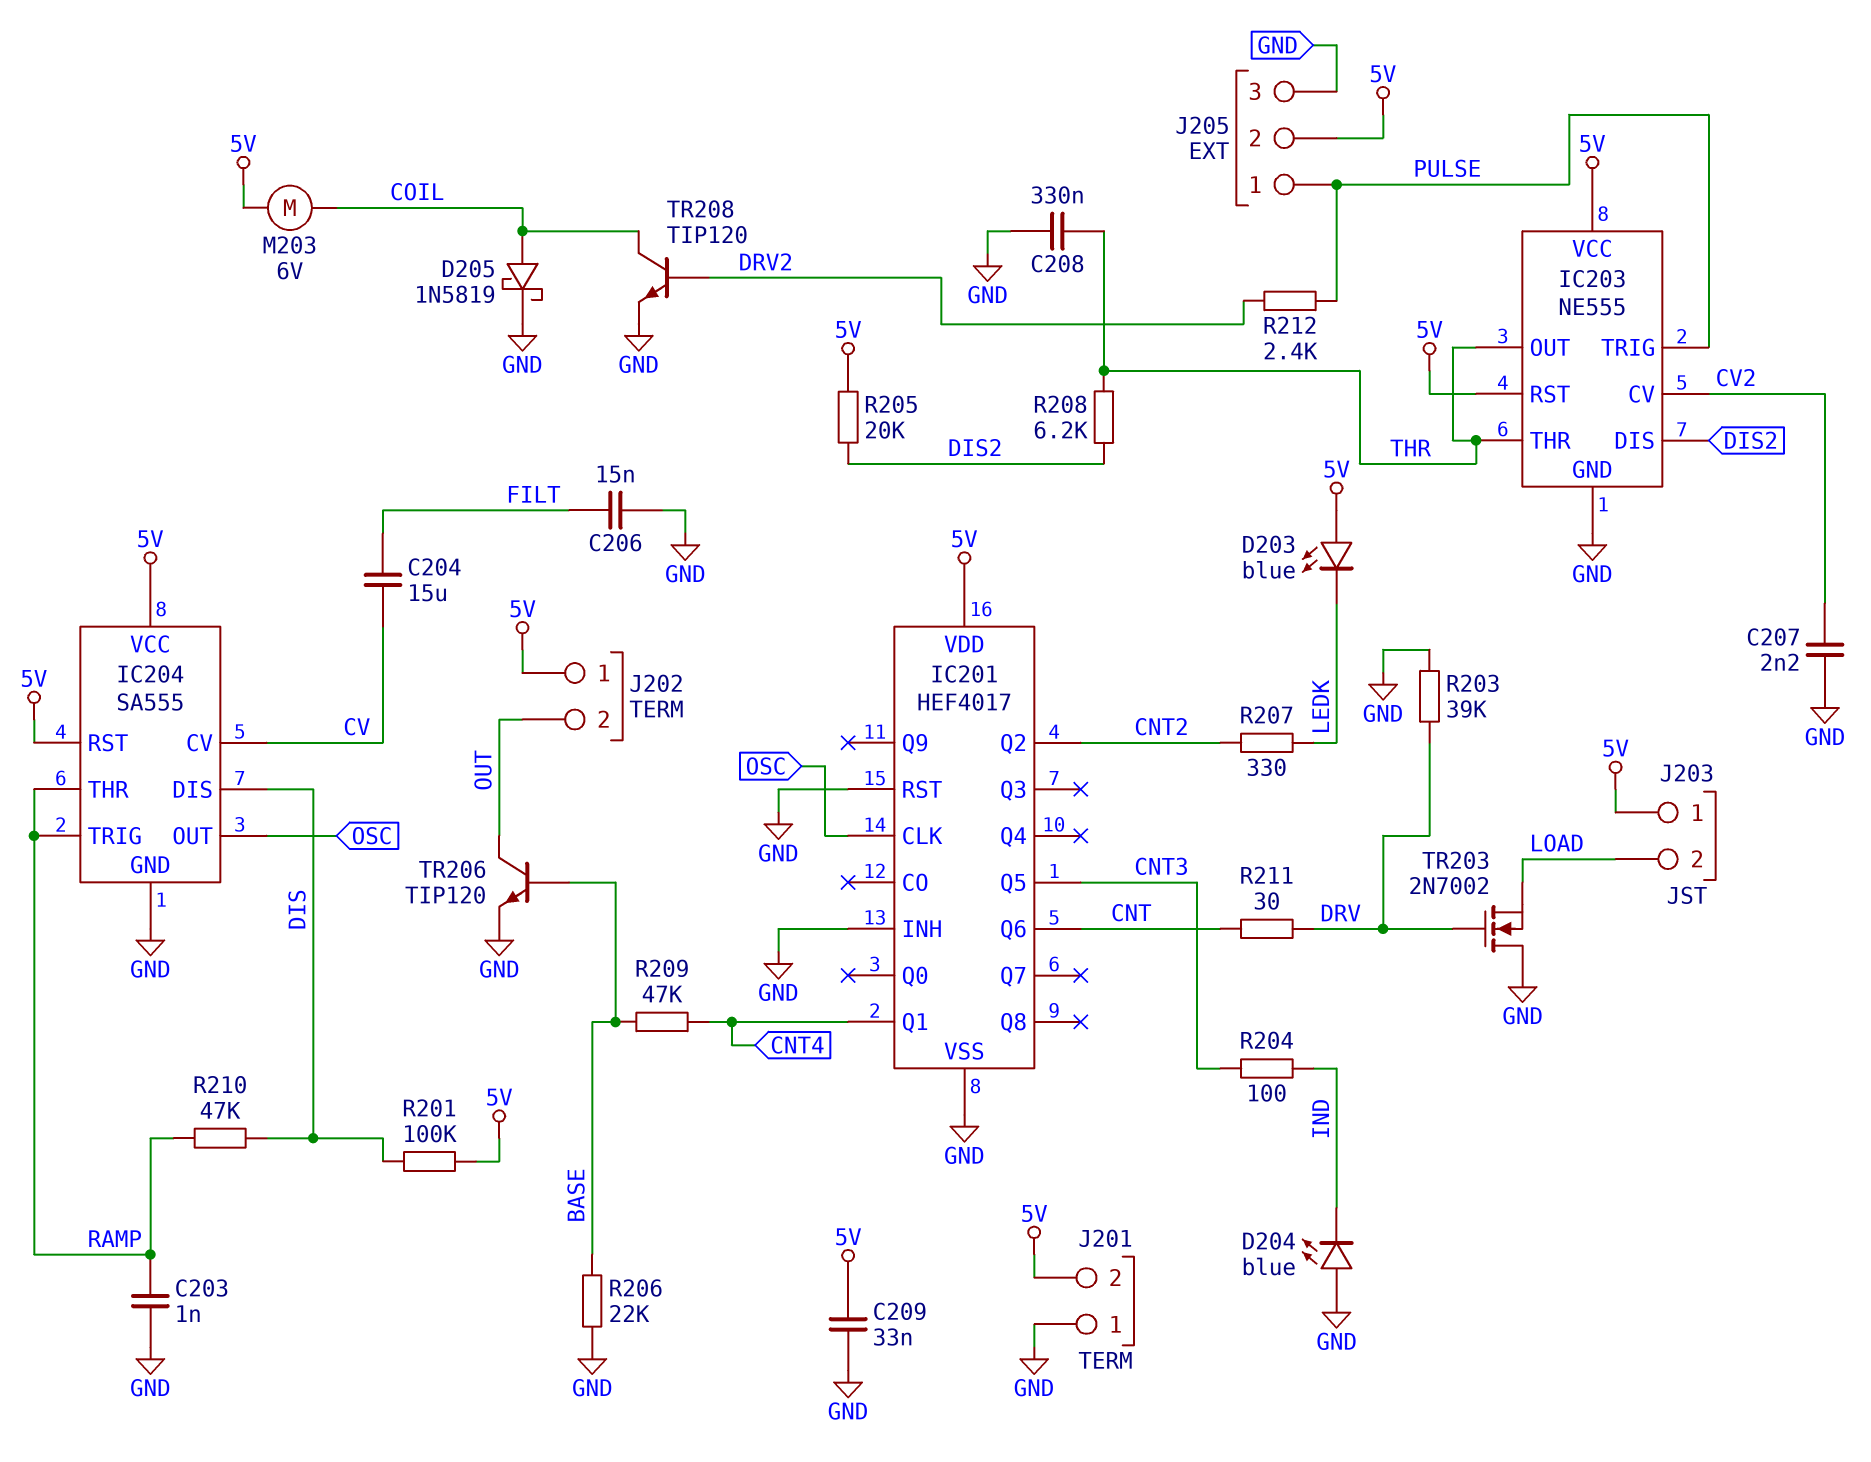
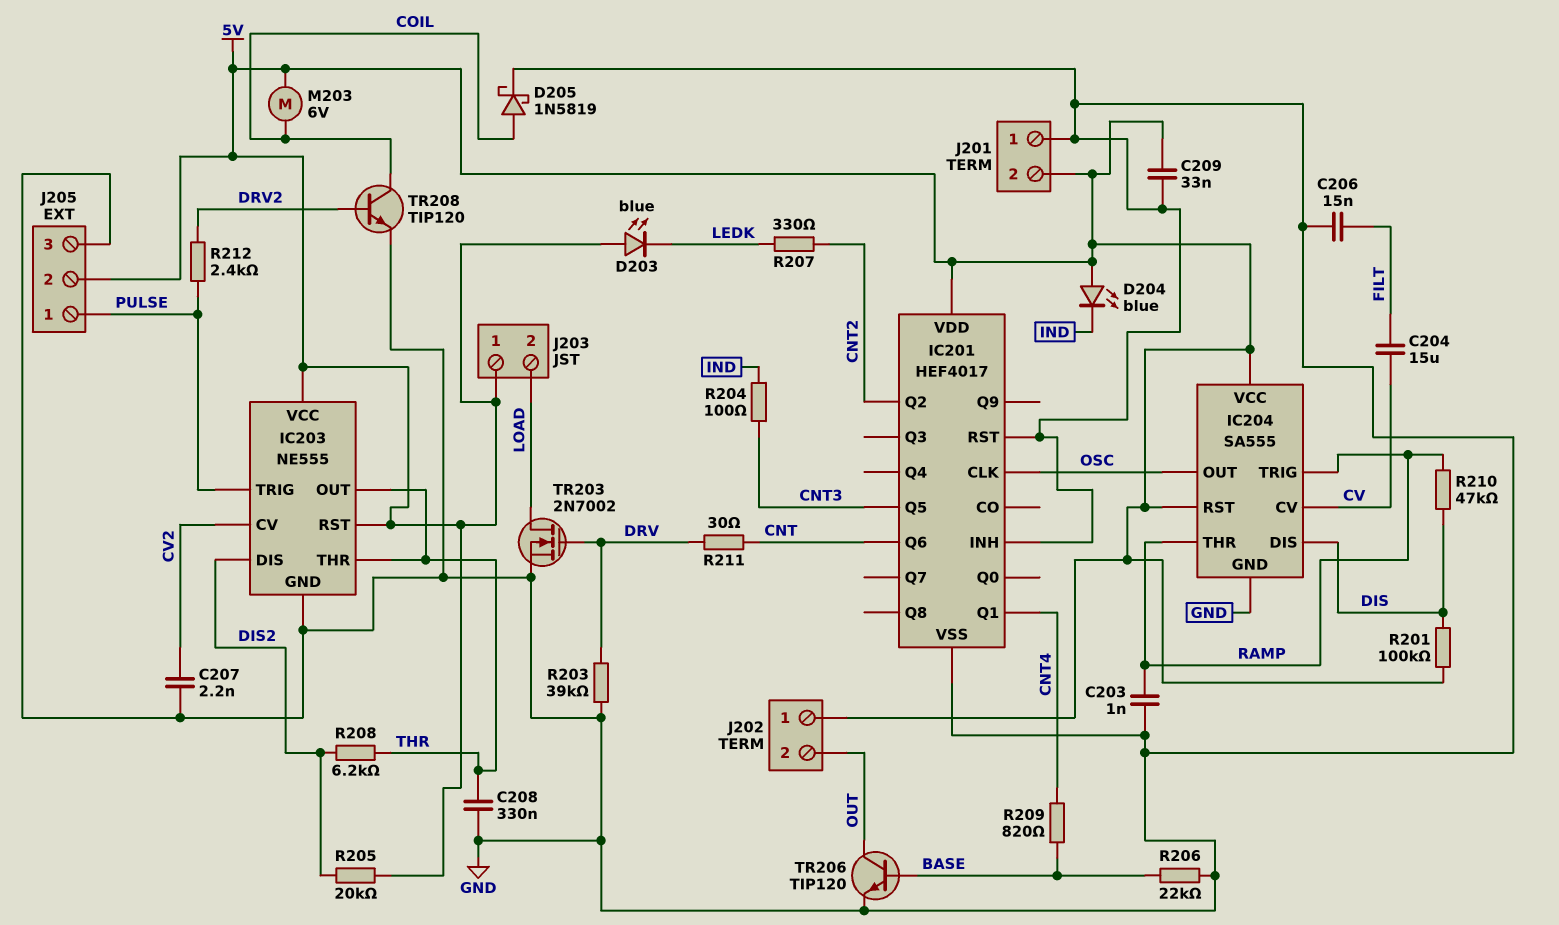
D204: LED blue (A GND, K IND) -> LED blue (A 5V, K IND)
R209: 47k (BASE, CNT4) -> 820 (BASE, CNT4)
TR203: NMOS 2N7002 (G DRV, D GND, S LOAD) -> NMOS 2N7002 (G DRV, D LOAD, S GND)

